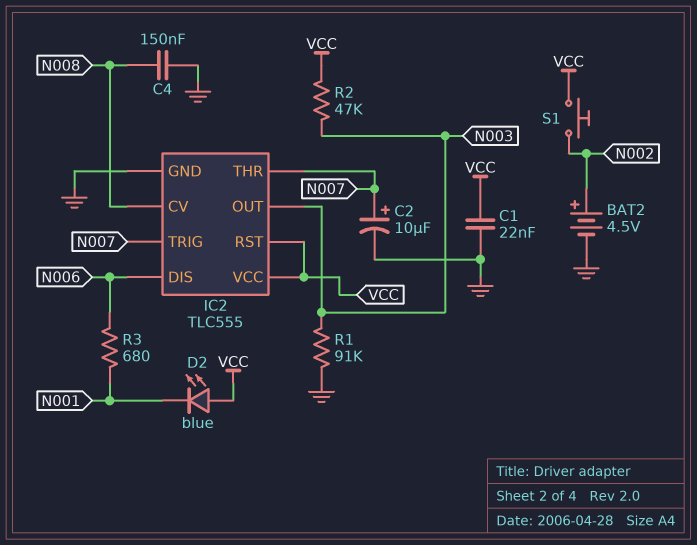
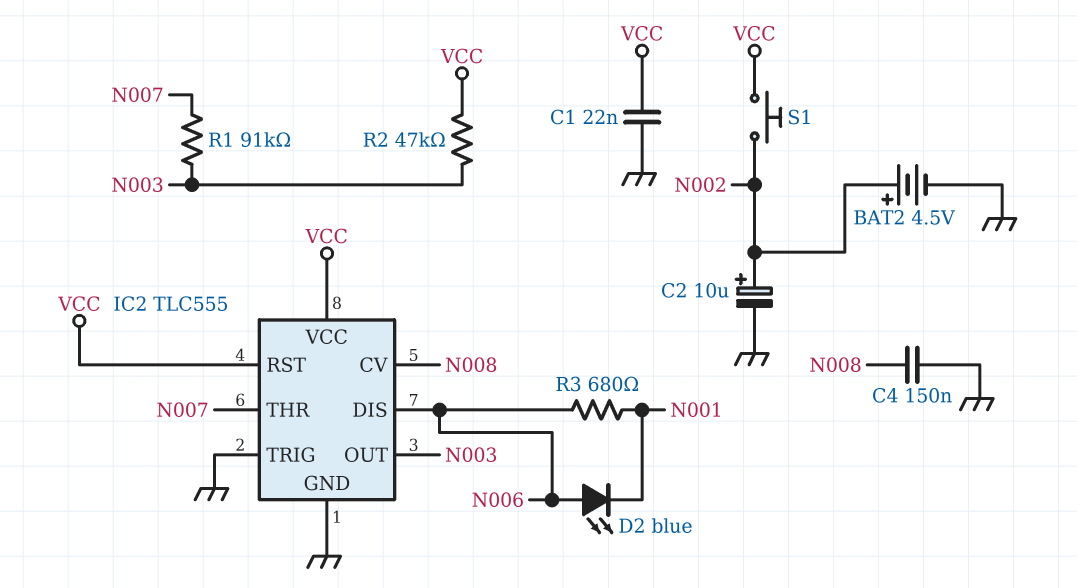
C2: 10uF (plus N007, minus GND) -> 10uF (plus N002, minus GND)
D2: LED blue (A VCC, K N001) -> LED blue (A N006, K N001)
IC2 pin TRIG: N007 -> GND
R1: 91k (GND, N003) -> 91k (N003, N007)

